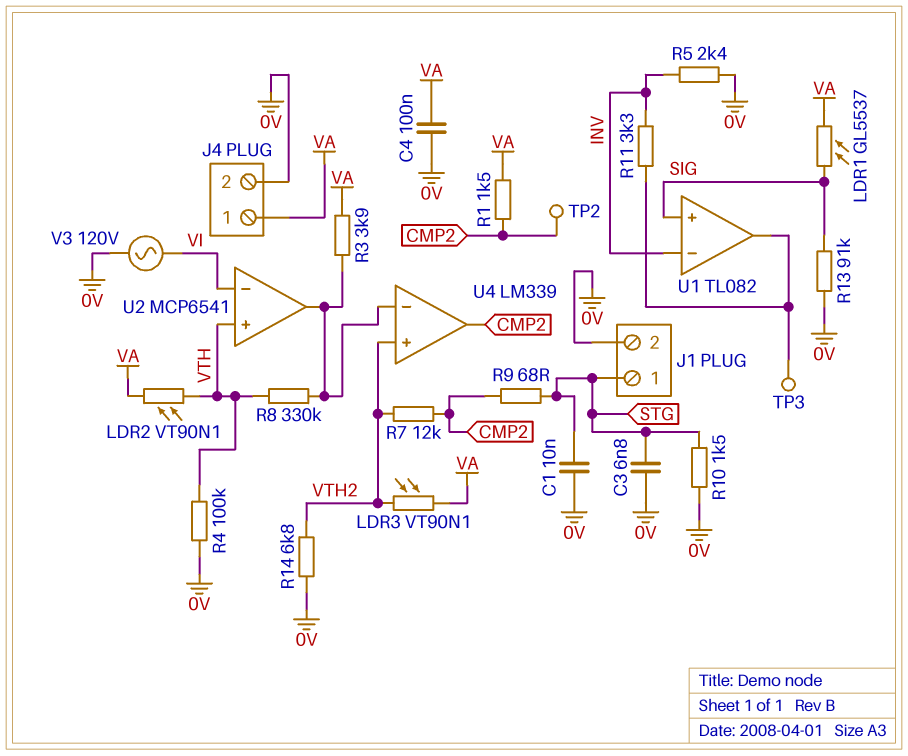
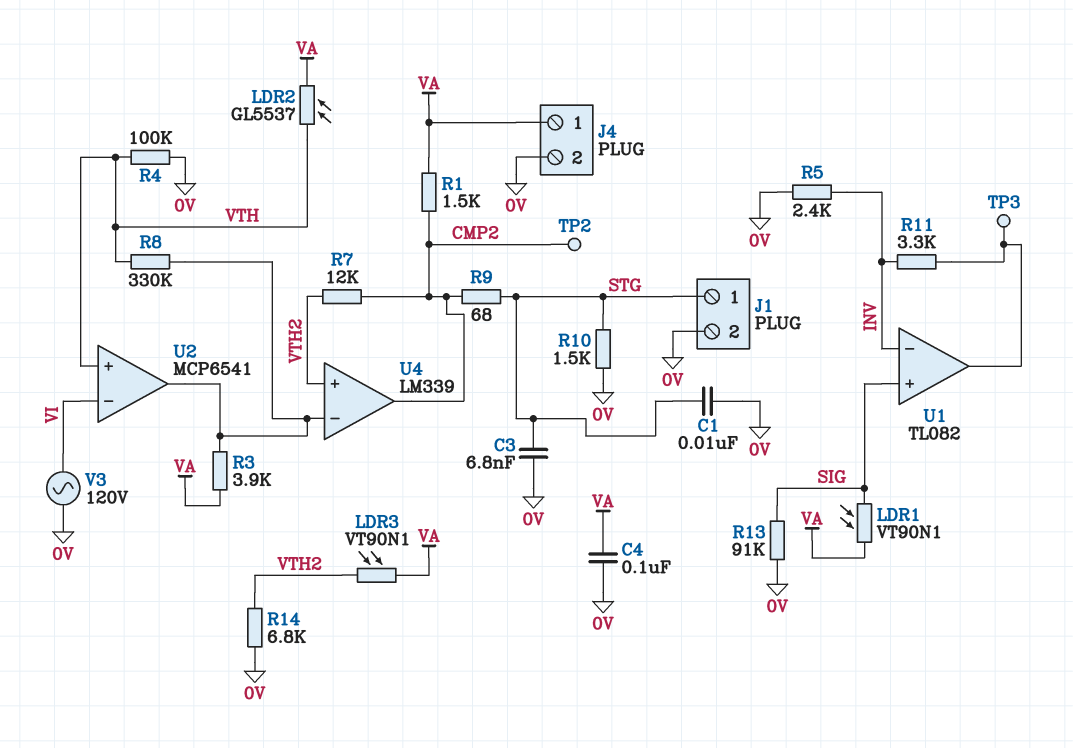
LDR1: GL5537 (SIG, VA) -> VT90N1 (SIG, VA)
LDR2: VT90N1 (VA, VTH) -> GL5537 (VA, VTH)

